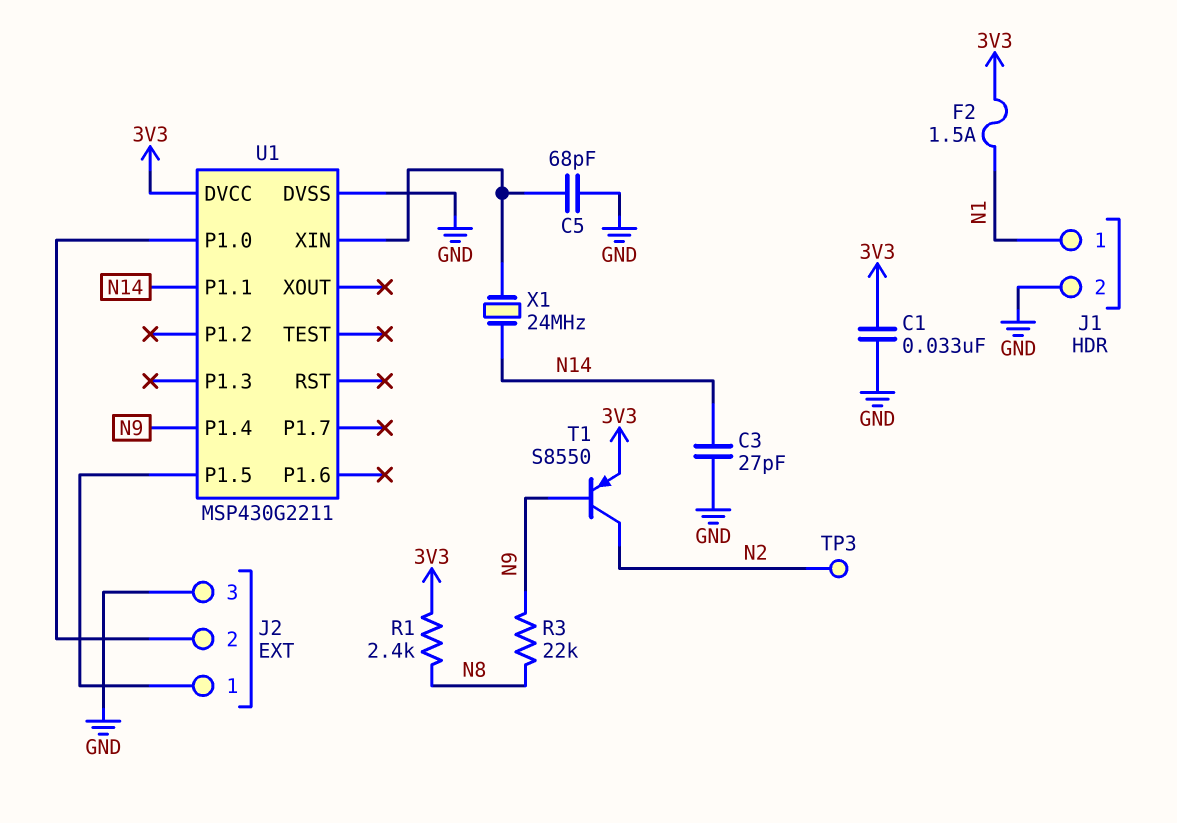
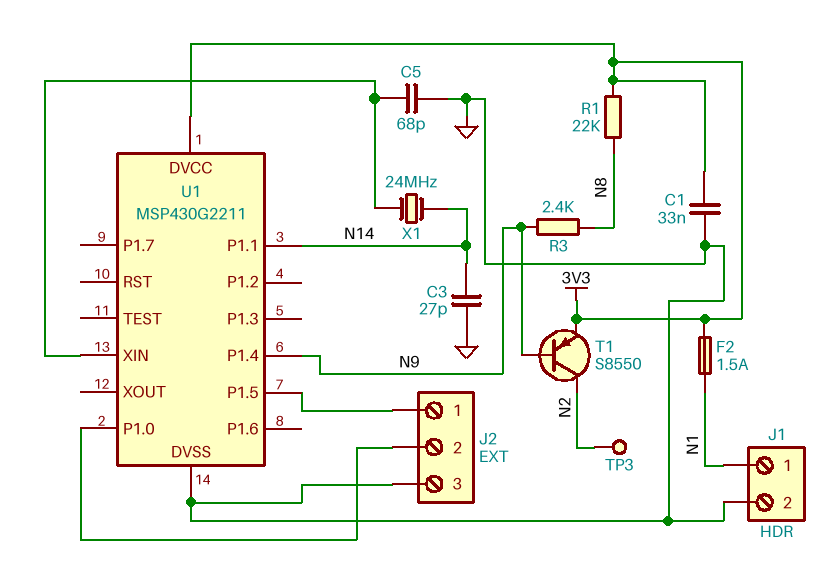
R1: 2.4k (3V3, N8) -> 22k (3V3, N8)
R3: 22k (N8, N9) -> 2.4k (N8, N9)

